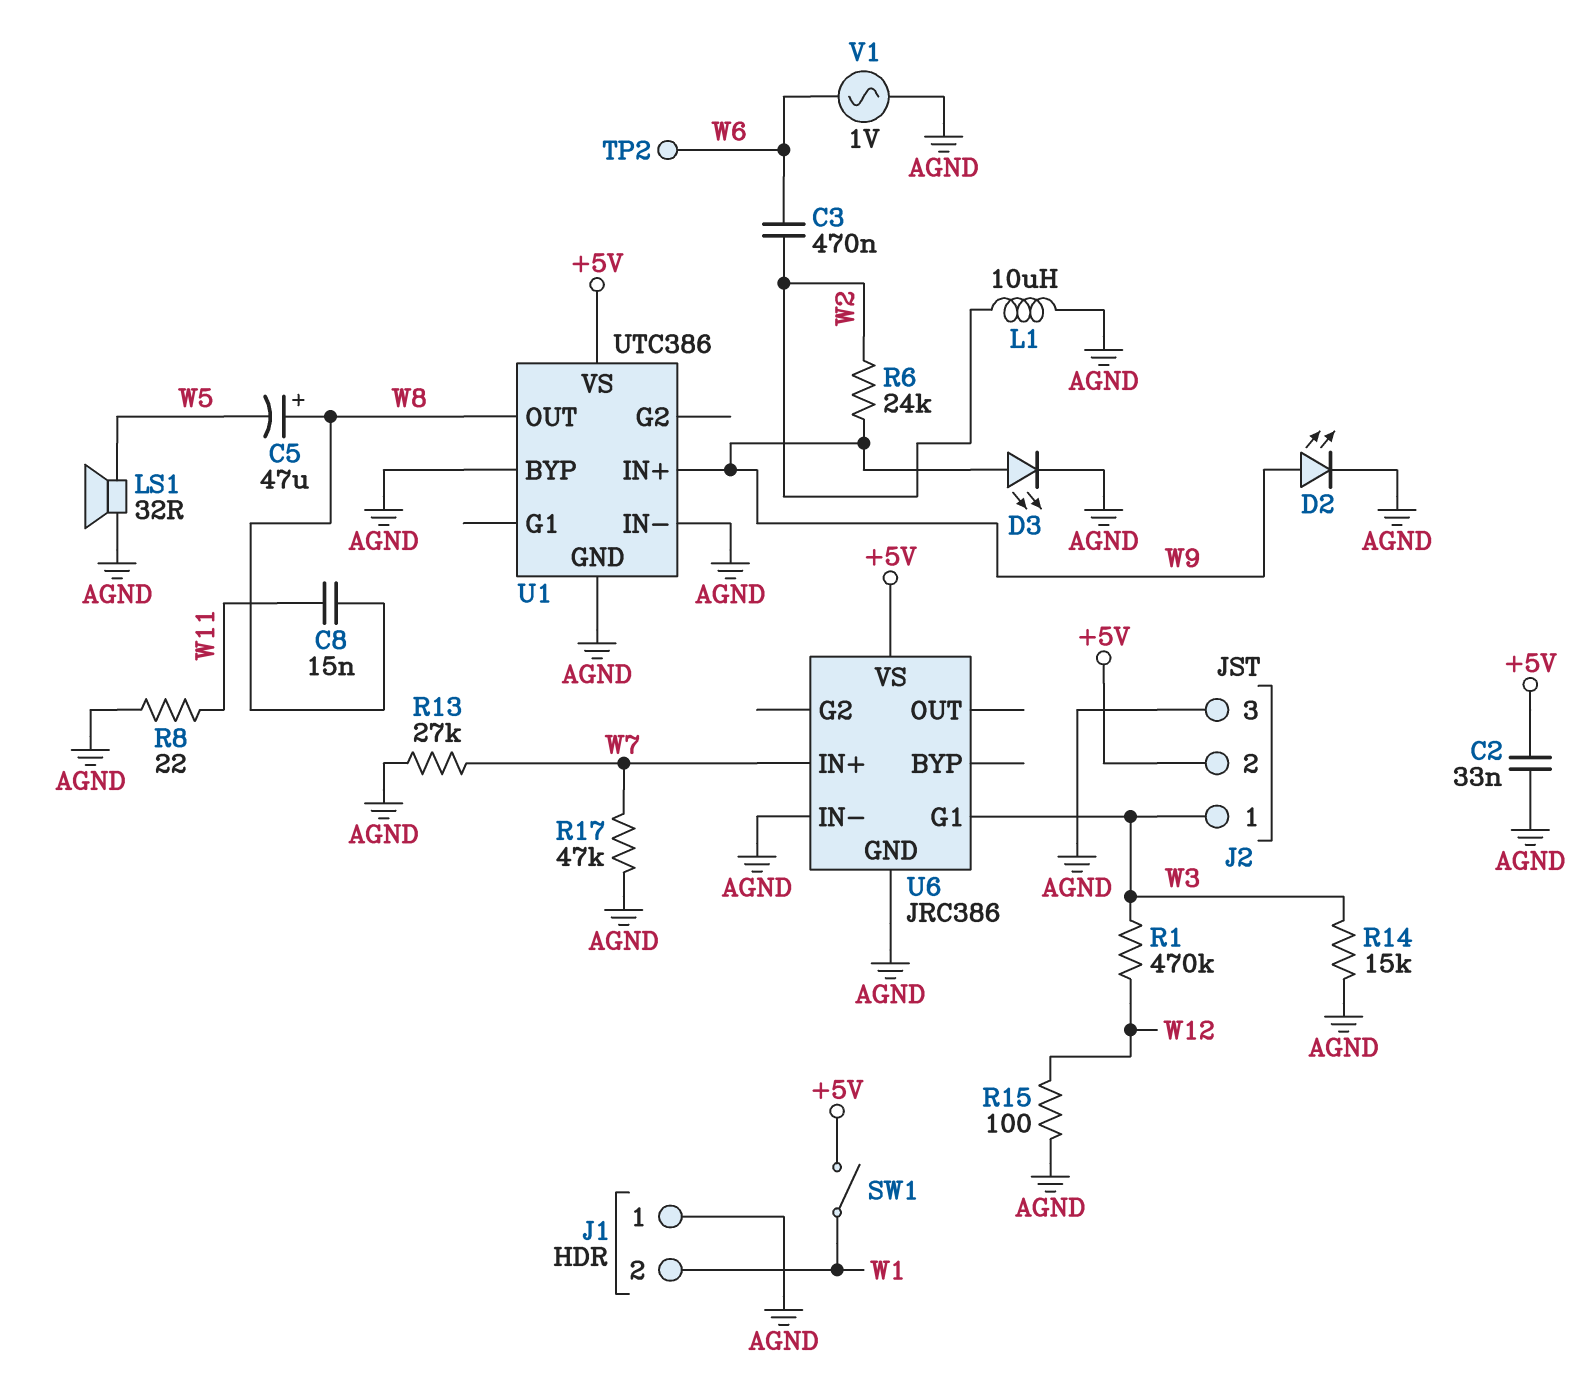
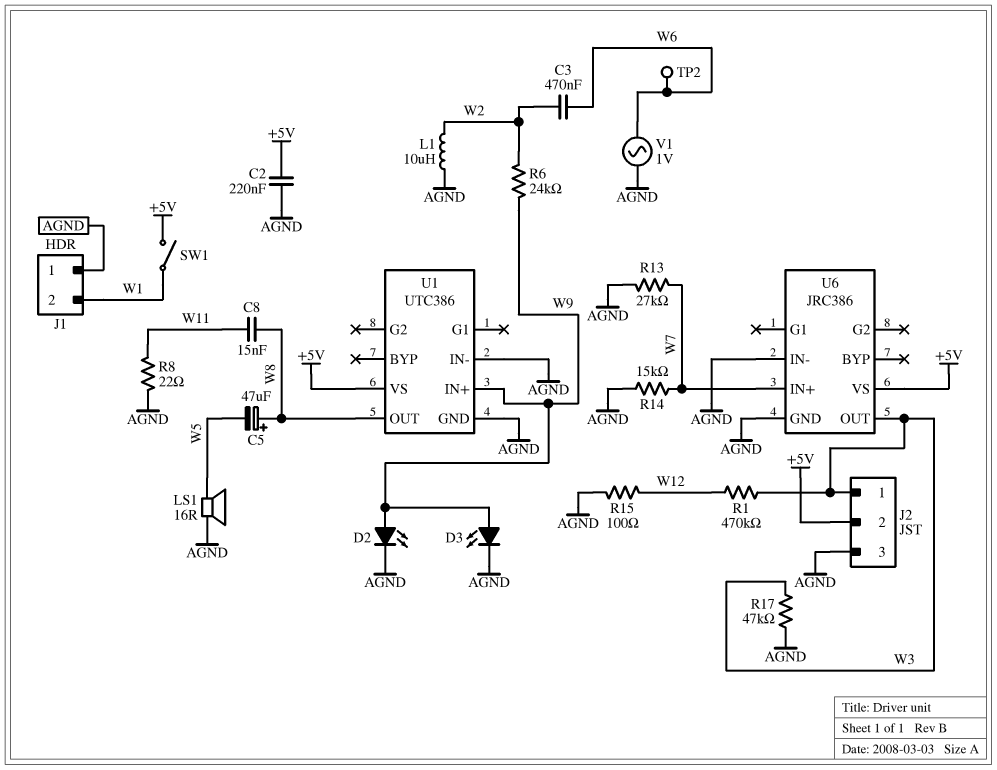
C2: 33nF (+5V, AGND) -> 220nF (+5V, AGND)
LS1: speaker 32R (AGND, W5) -> speaker 16R (AGND, W5)
R14: 15k (AGND, W3) -> 15k (AGND, W7)
R17: 47k (AGND, W7) -> 47k (AGND, W3)
U1 pin BYP: AGND -> none
U6 pin G1: W3 -> none
U6 pin OUT: none -> W3

